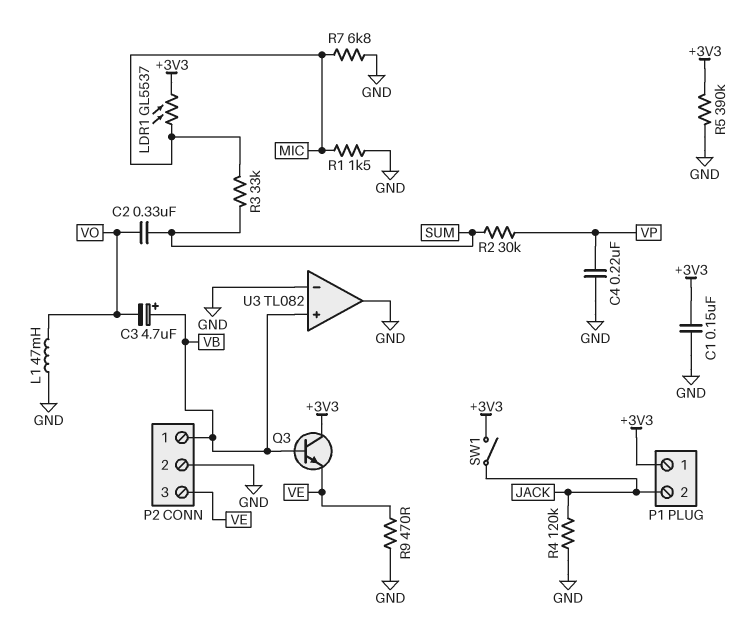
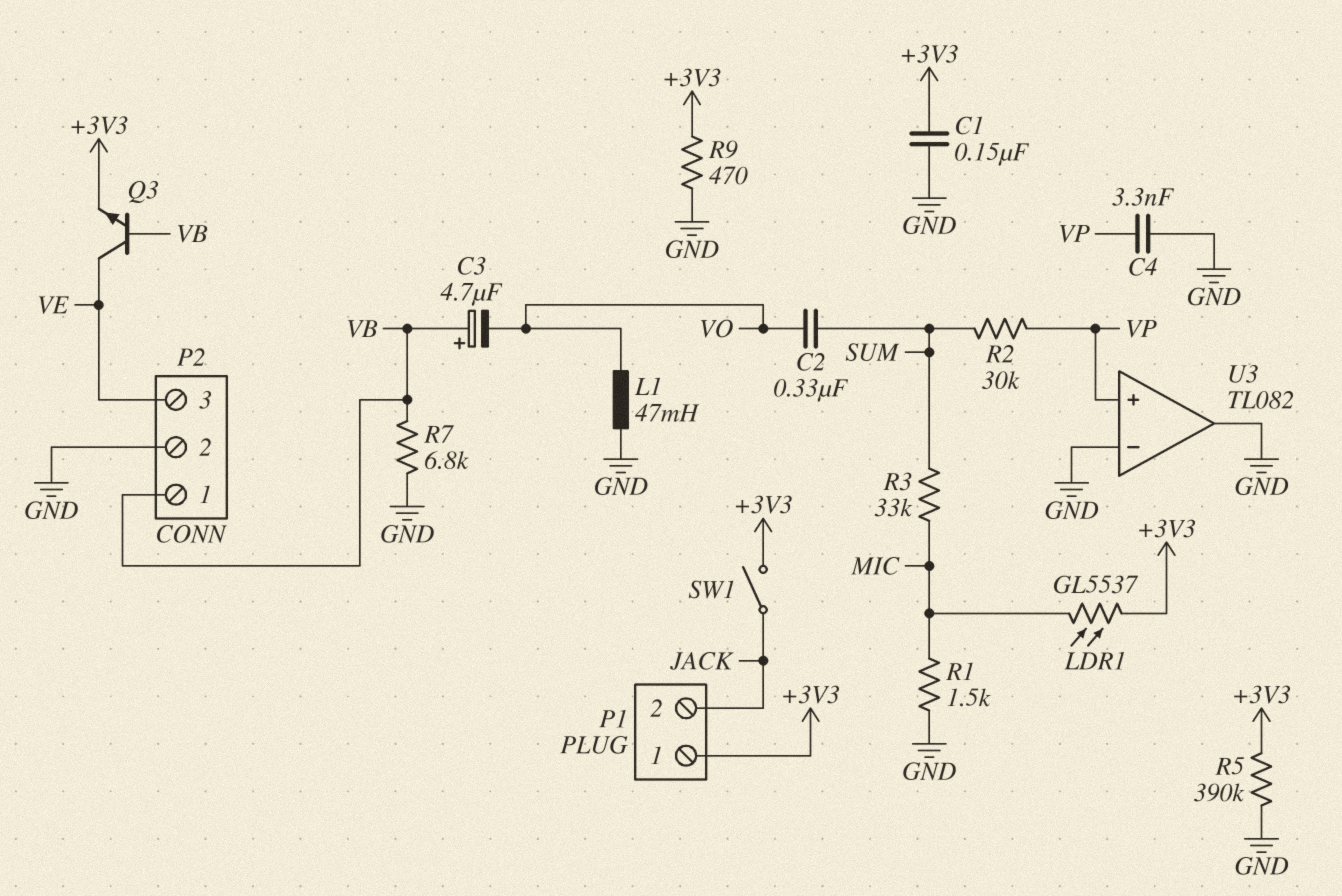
C4: 220nF (GND, VP) -> 3.3nF (GND, VP)
Q3: NPN (B VB, C +3V3, E VE) -> NPN (B VB, C VE, E +3V3)
R4: 120k (GND, JACK) -> none
R7: 6.8k (GND, MIC) -> 6.8k (GND, VB)
R9: 470 (GND, VE) -> 470 (+3V3, GND)
U3 pin in+: VB -> VP

